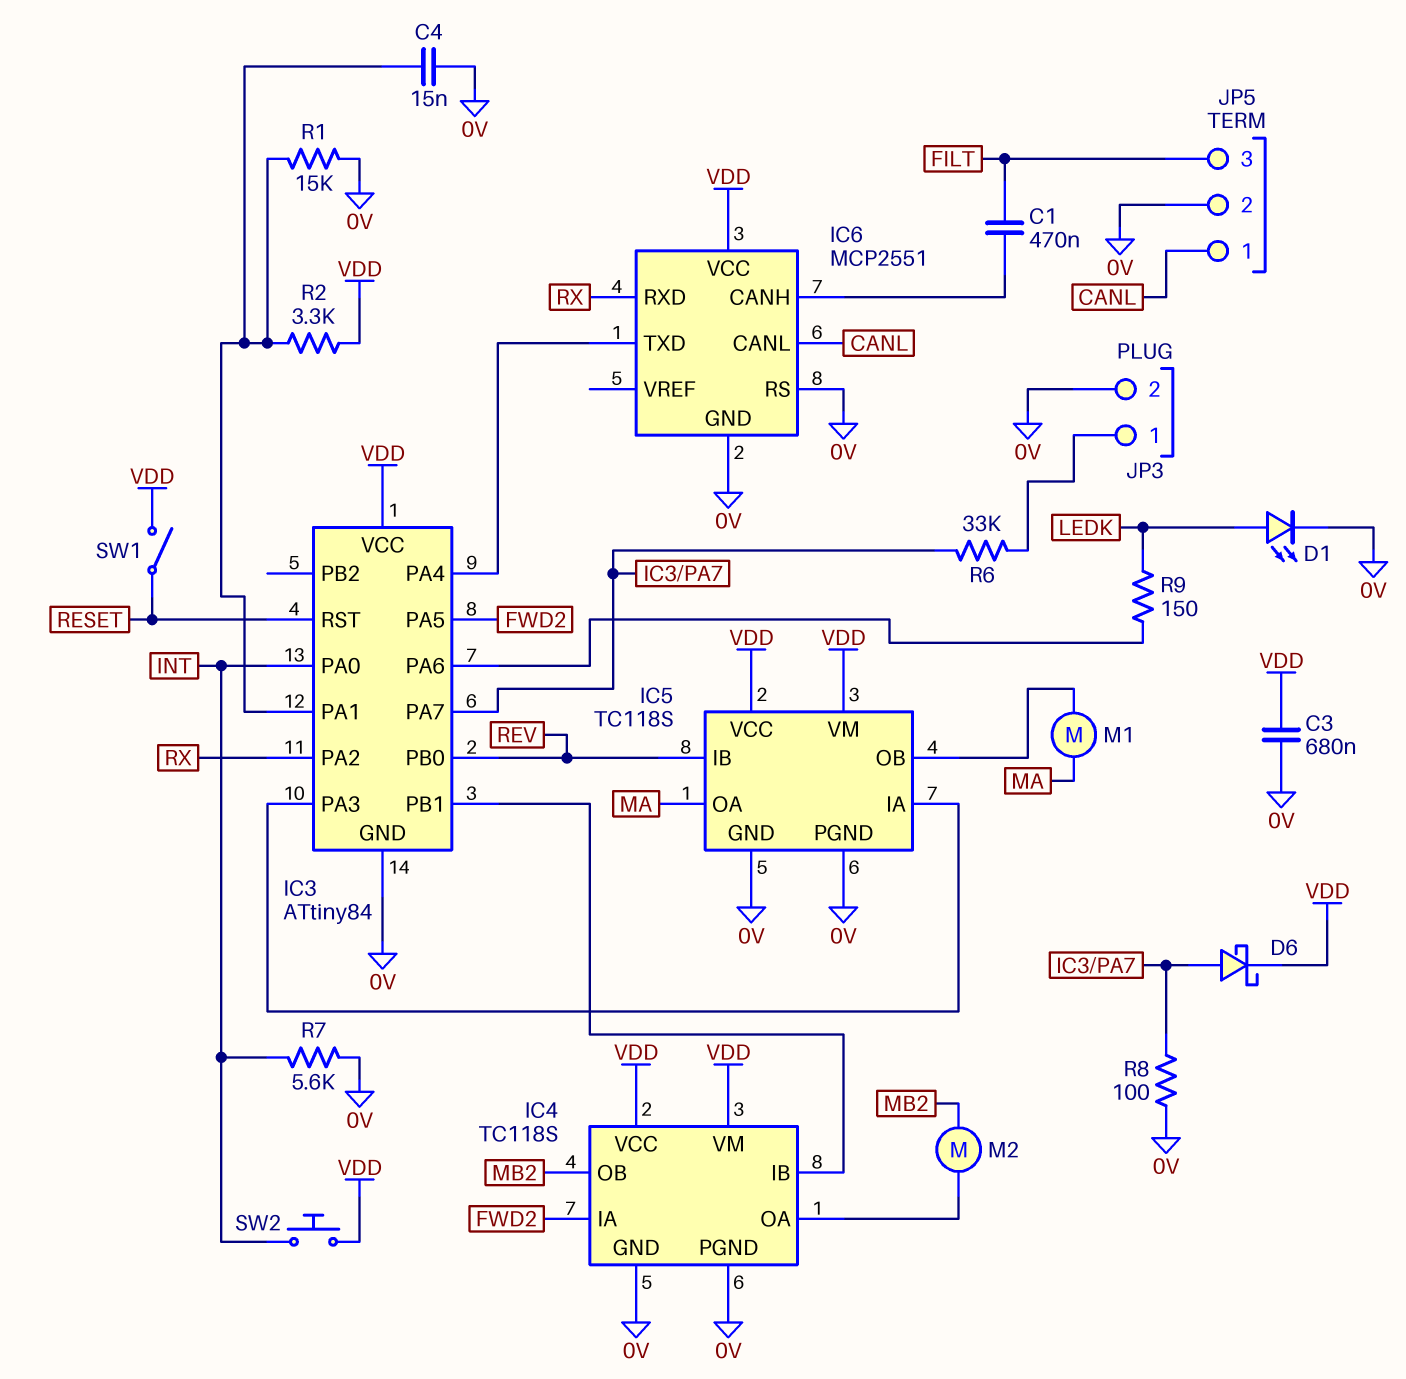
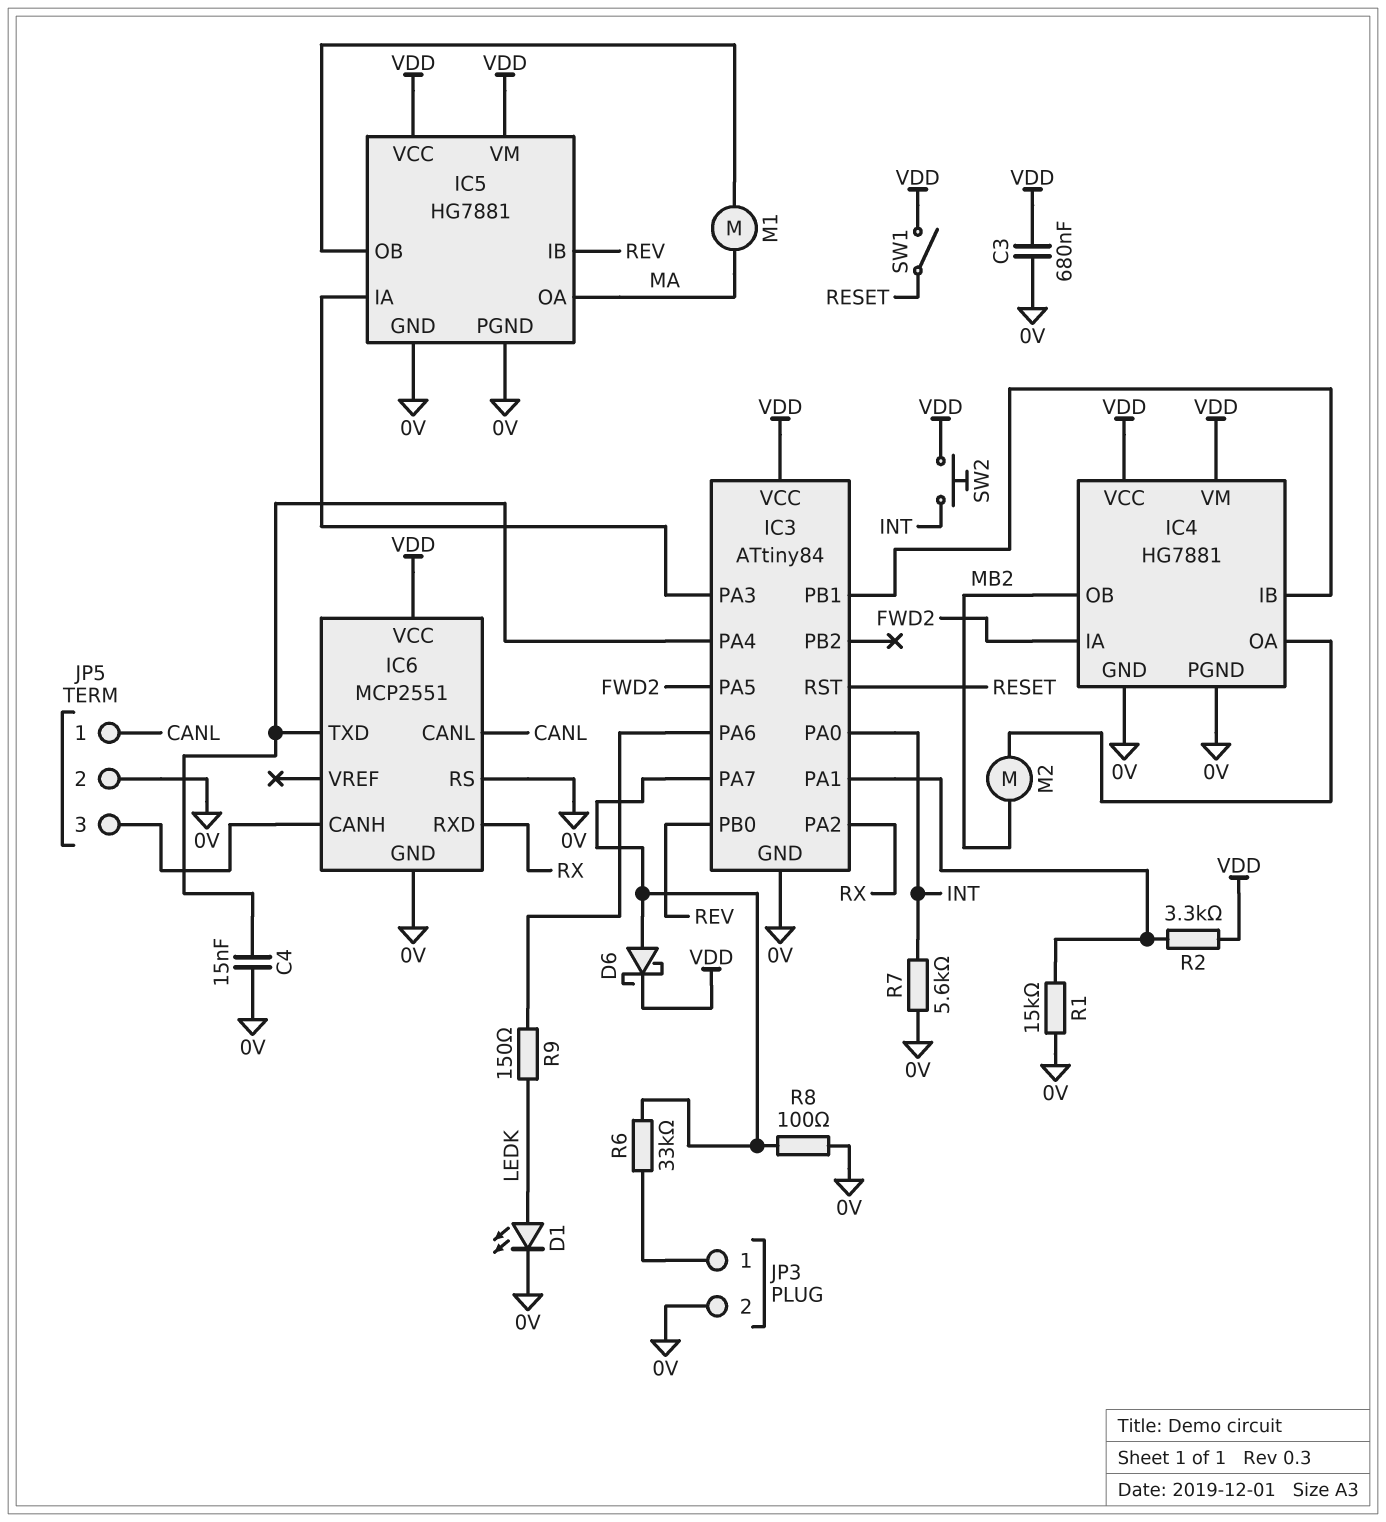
C1: 470nF (FILT, IC6/CANH) -> none
C4: 15nF (0V, IC3/PA1) -> 15nF (0V, IC3/PA4)
IC4: TC118S -> HG7881
IC5: TC118S -> HG7881
JP5 pin 3: FILT -> IC6/CANH

